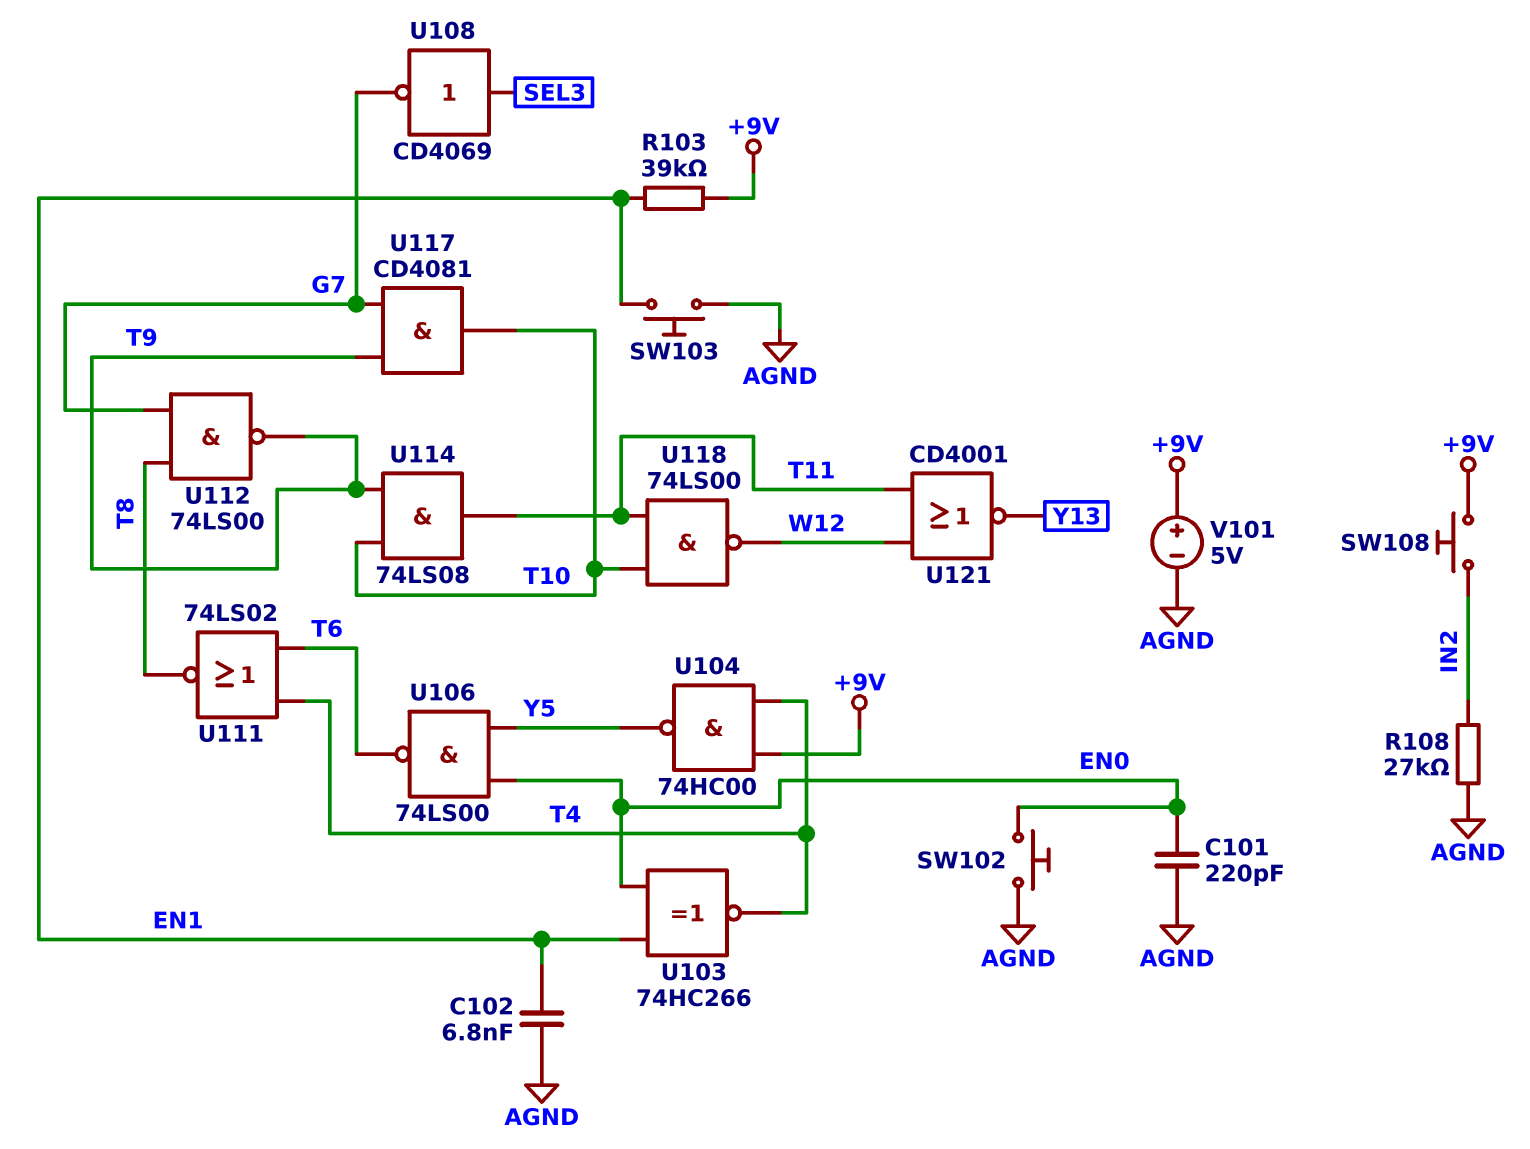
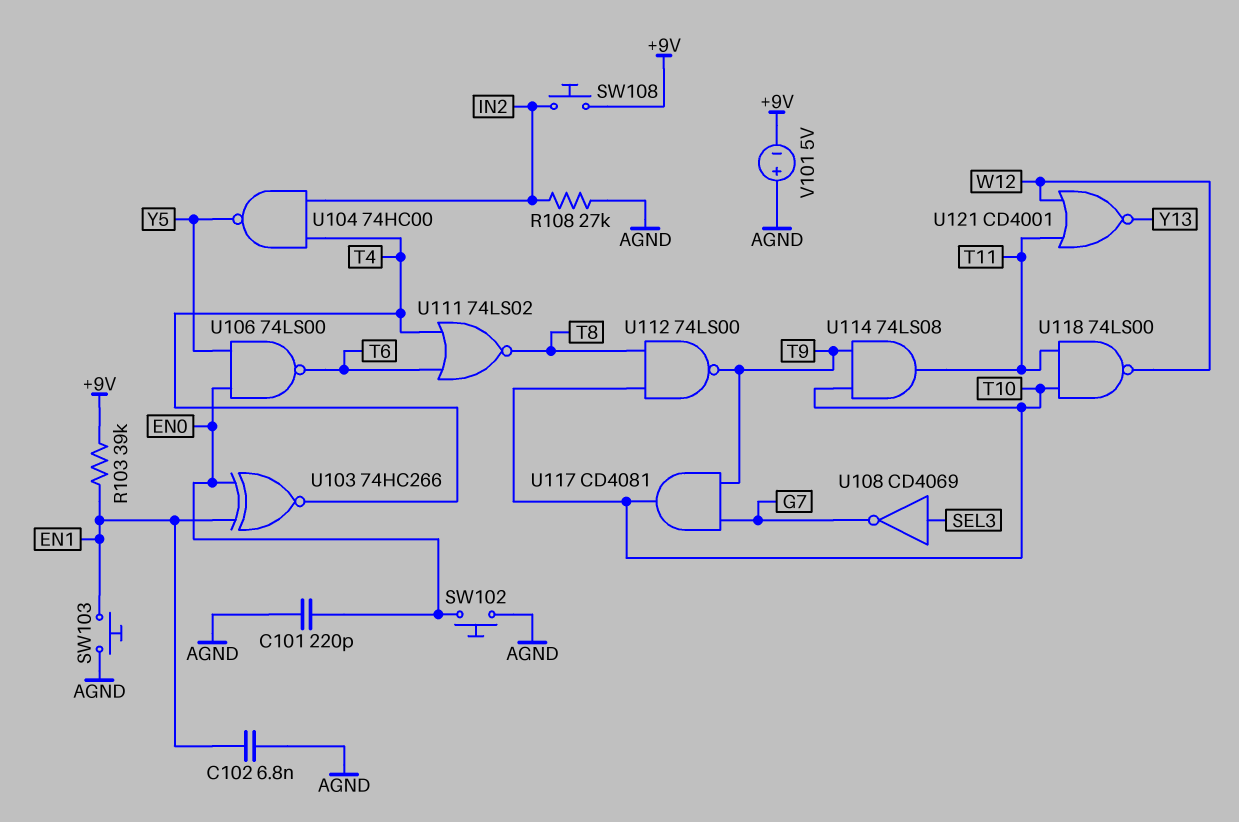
U104: NAND 74HC00 (in +9V, in T4, out Y5) -> NAND 74HC00 (in IN2, in T4, out Y5)
U112: NAND 74LS00 (in G7, in T8, out T9) -> NAND 74LS00 (in T8, in T10, out T9)
V101: 5V (plus +9V, minus AGND) -> 5V (plus AGND, minus +9V)

